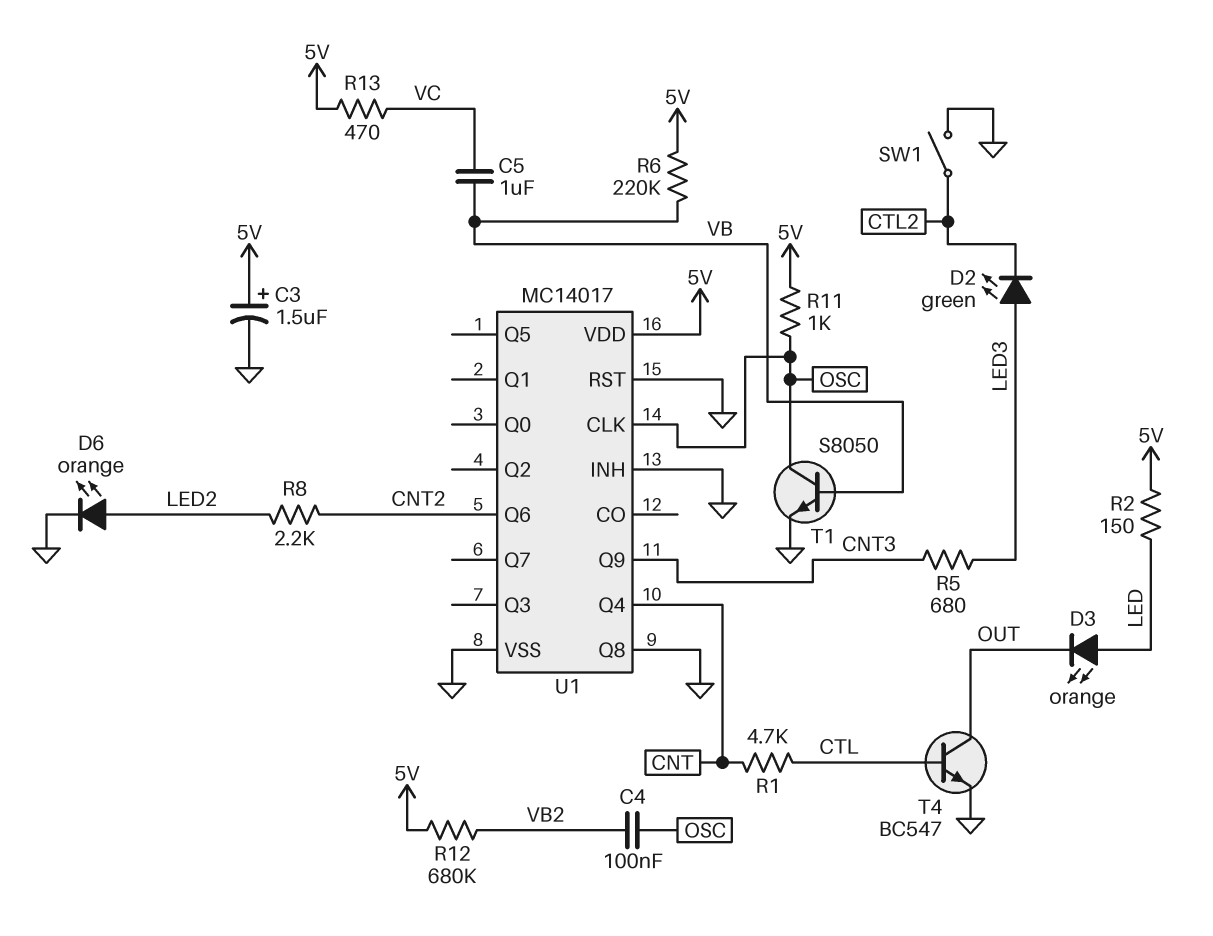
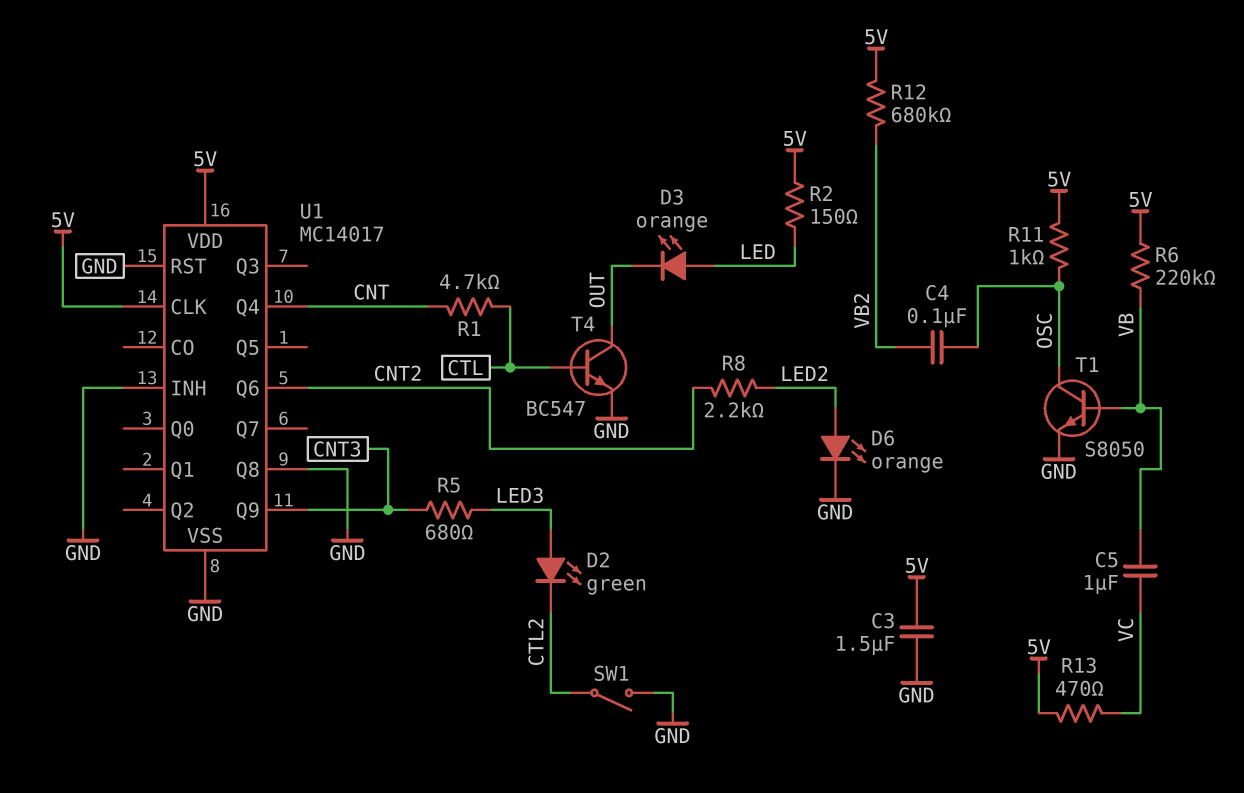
C3: 1.5uF (plus 5V, minus GND) -> 1.5uF (5V, GND)
U1 pin CLK: OSC -> 5V

